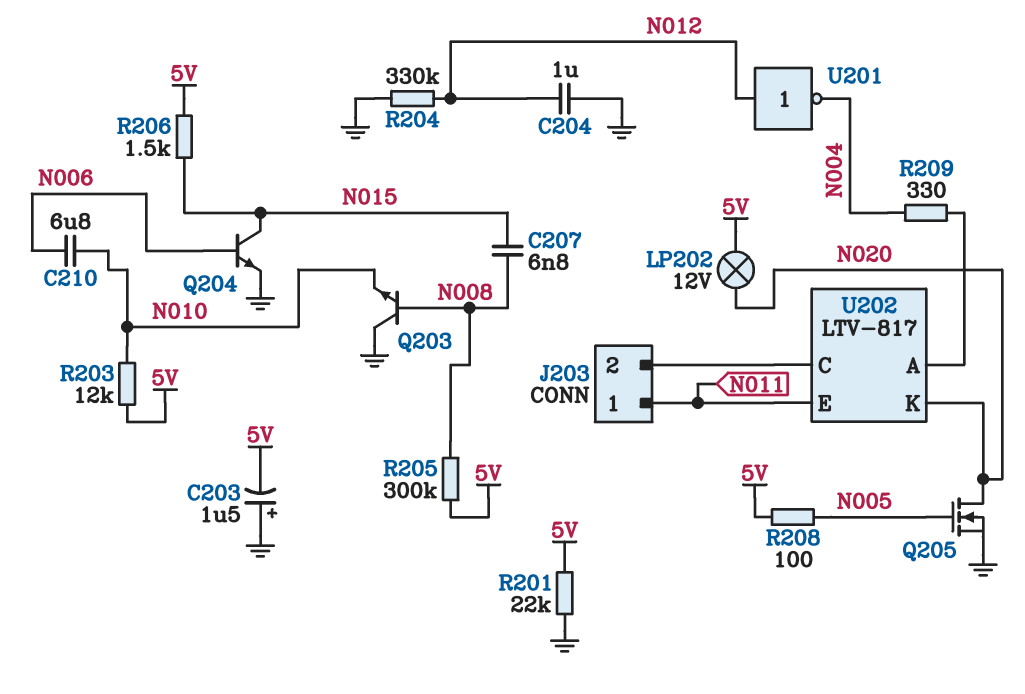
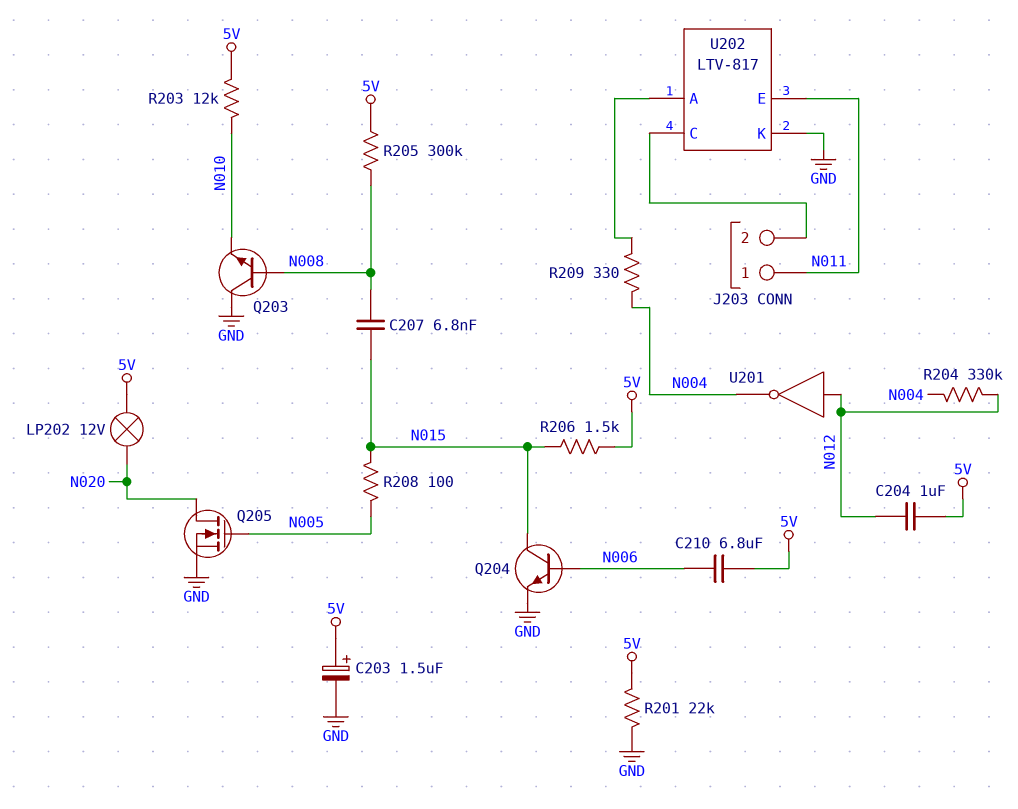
C203: 1.5uF (plus GND, minus 5V) -> 1.5uF (plus 5V, minus GND)
C204: 1uF (GND, N012) -> 1uF (5V, N012)
C210: 6.8uF (N006, N010) -> 6.8uF (5V, N006)
R204: 330k (GND, N012) -> 330k (N004, N012)
R208: 100 (5V, N005) -> 100 (N005, N015)
U202 pin K: N020 -> GND

